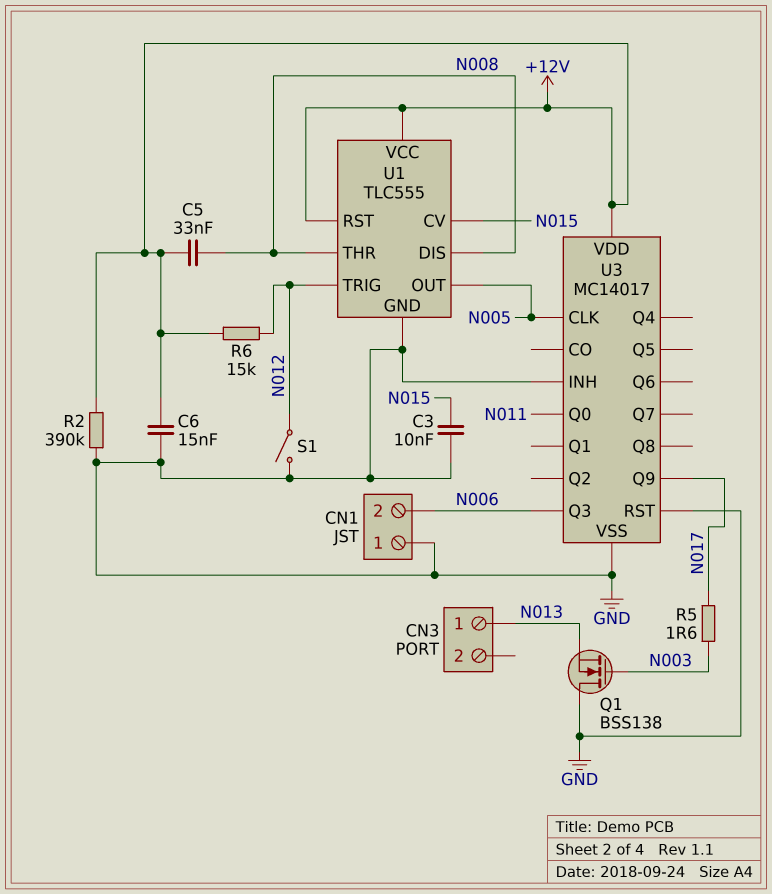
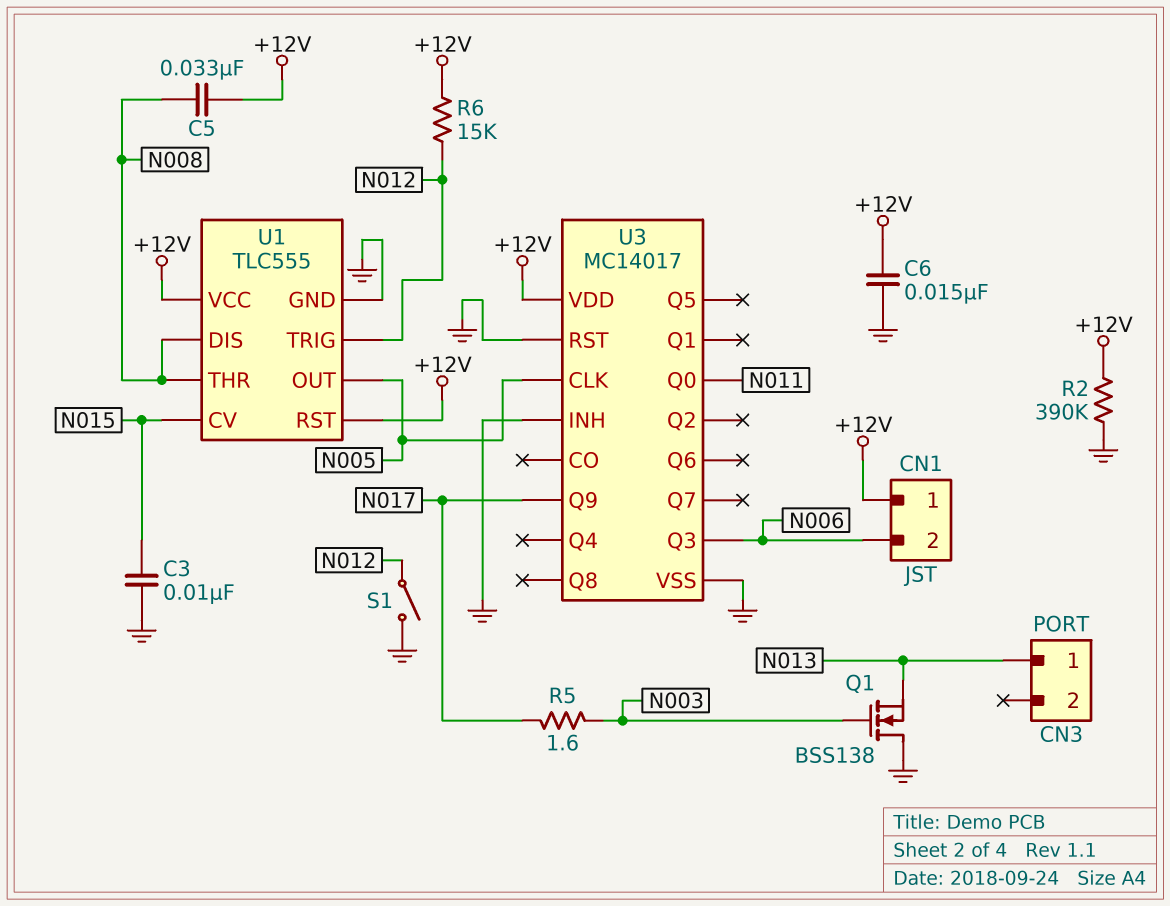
CN1 pin 1: GND -> +12V

